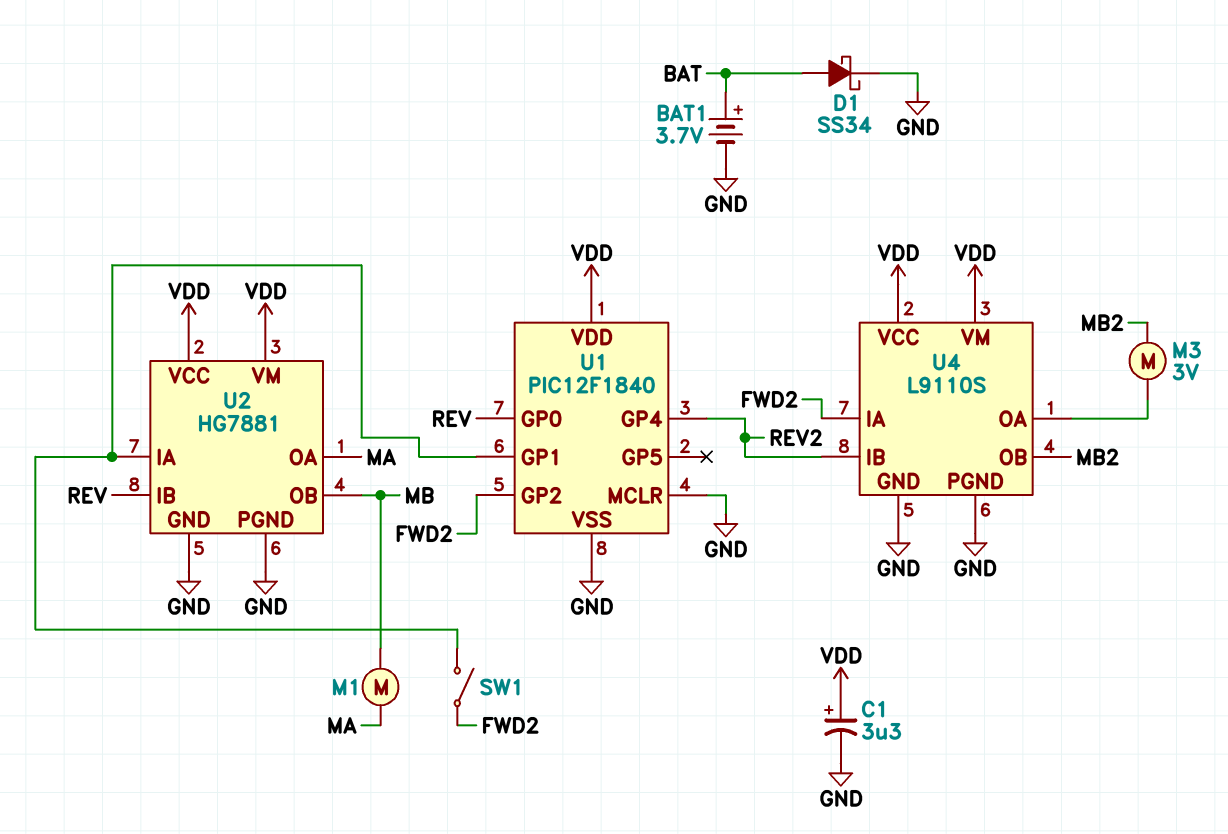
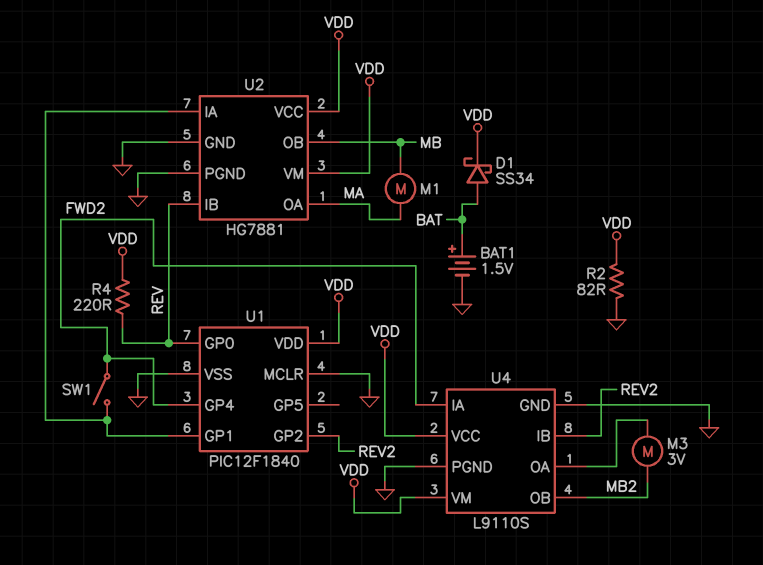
BAT1: 3.7V (plus BAT, minus GND) -> 1.5V (plus BAT, minus GND)
C1: 3.3uF (plus VDD, minus GND) -> none
D1: schottky SS34 (A BAT, K GND) -> schottky SS34 (A BAT, K VDD)
R2: none -> 82 (GND, VDD)
R4: none -> 220 (REV, VDD)
U1 pin GP2: FWD2 -> REV2
U1 pin GP4: REV2 -> FWD2

